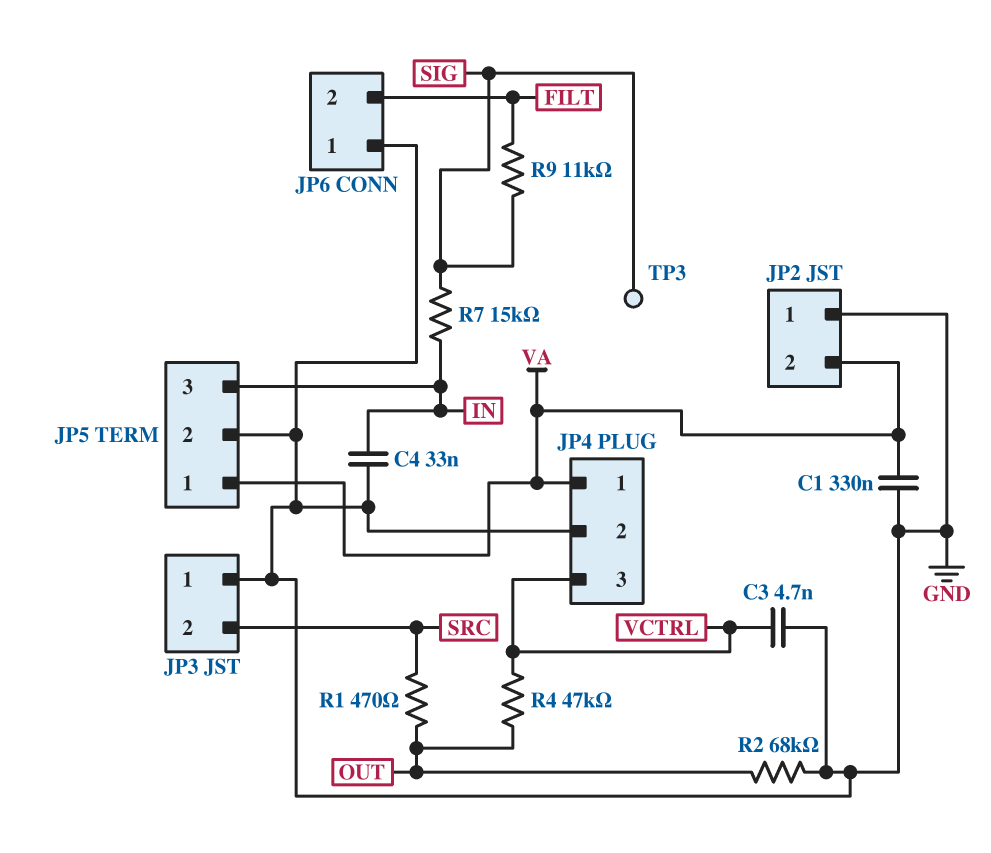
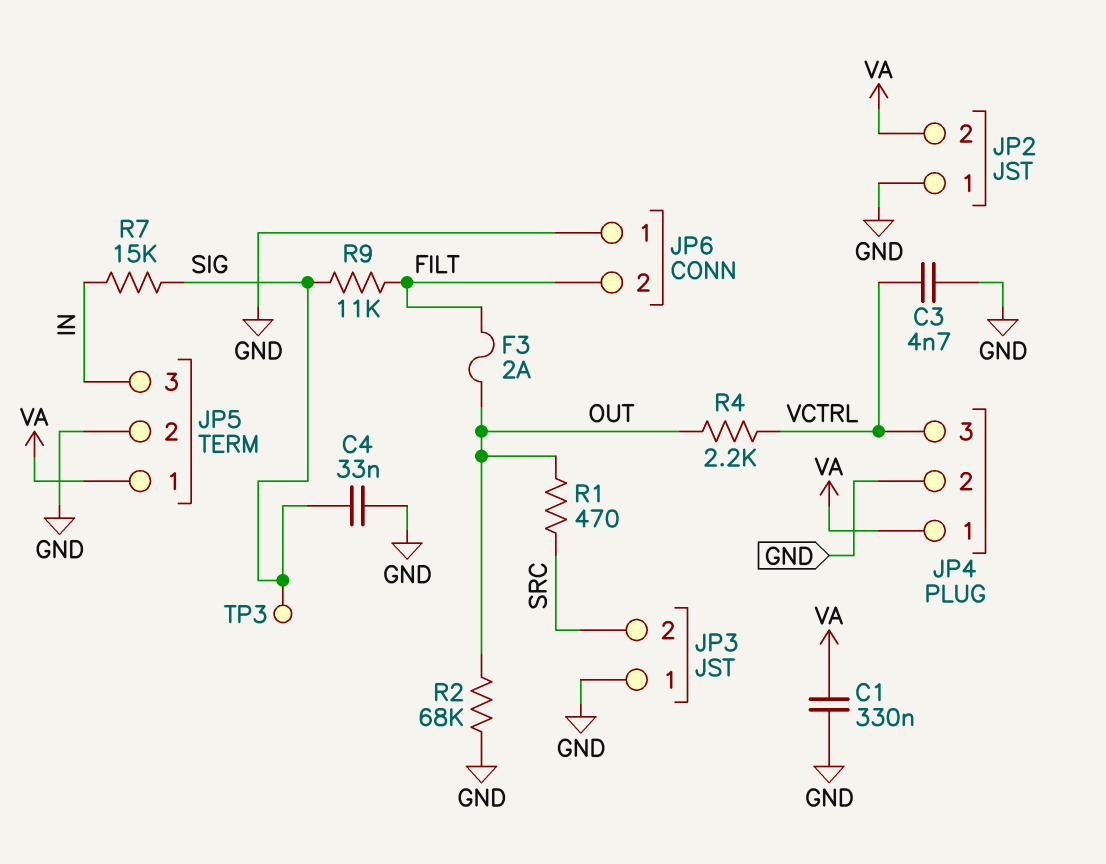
C4: 33nF (GND, IN) -> 33nF (GND, SIG)
F3: none -> 2A (FILT, OUT)
R4: 47k (OUT, VCTRL) -> 2.2k (OUT, VCTRL)

